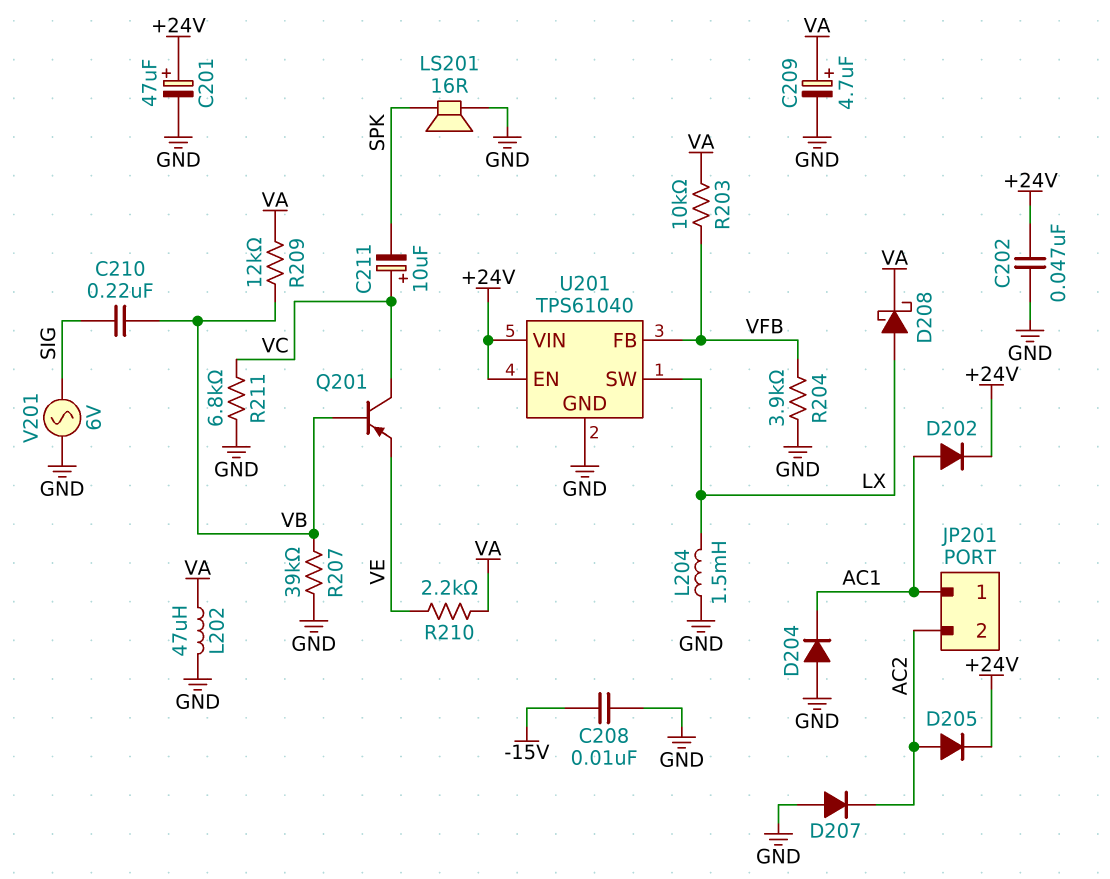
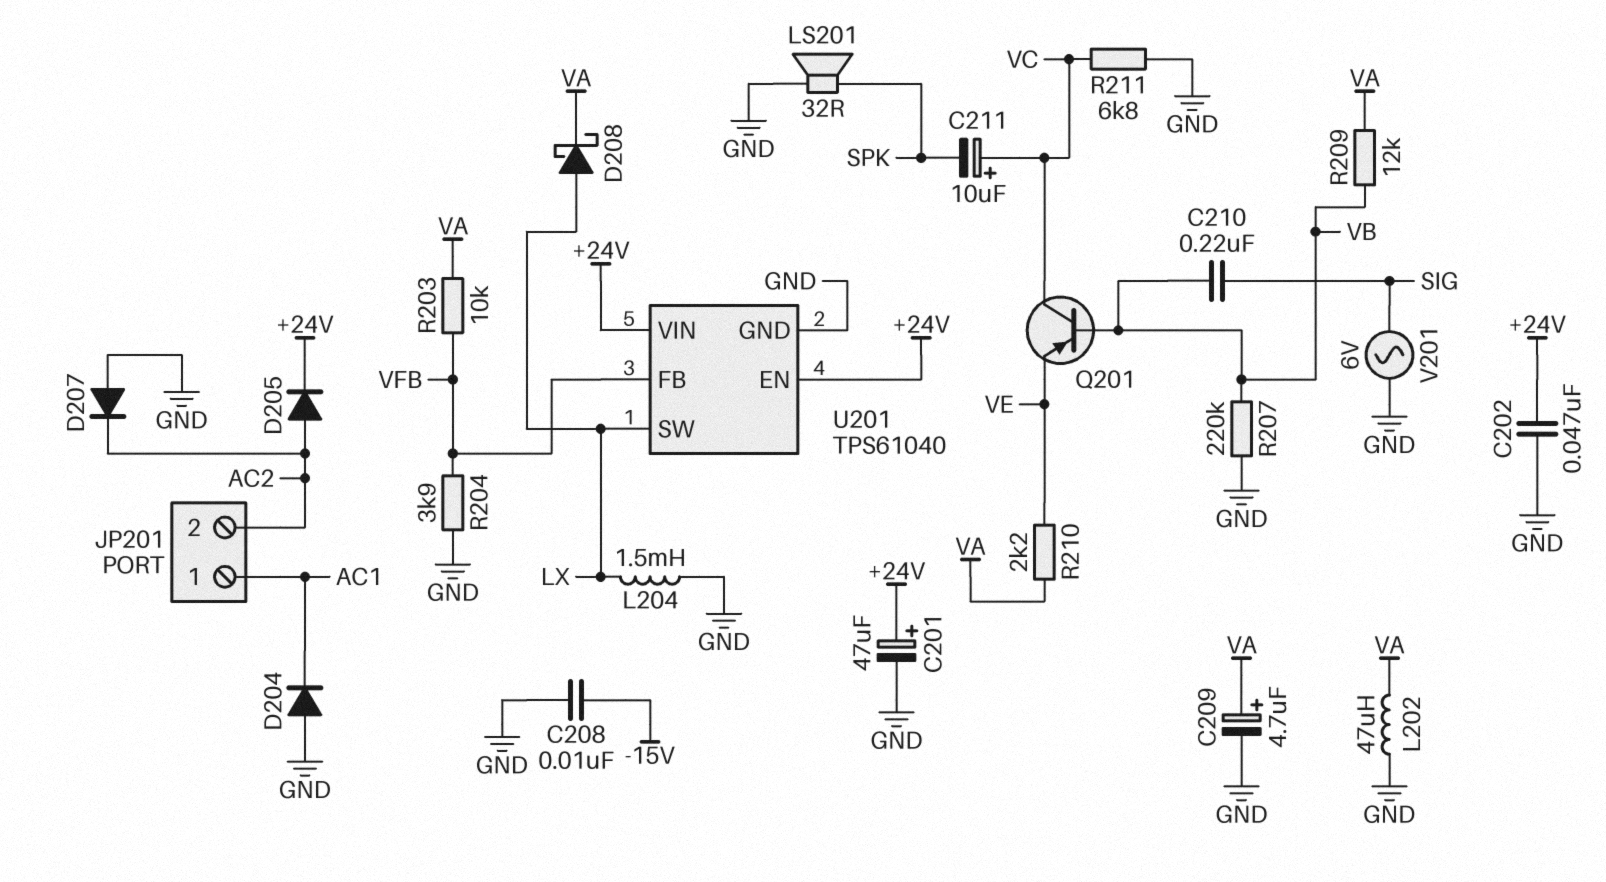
D202: diode (A AC1, K +24V) -> none
LS201: speaker 16R (GND, SPK) -> speaker 32R (GND, SPK)
R207: 39k (GND, VB) -> 220k (GND, VB)

